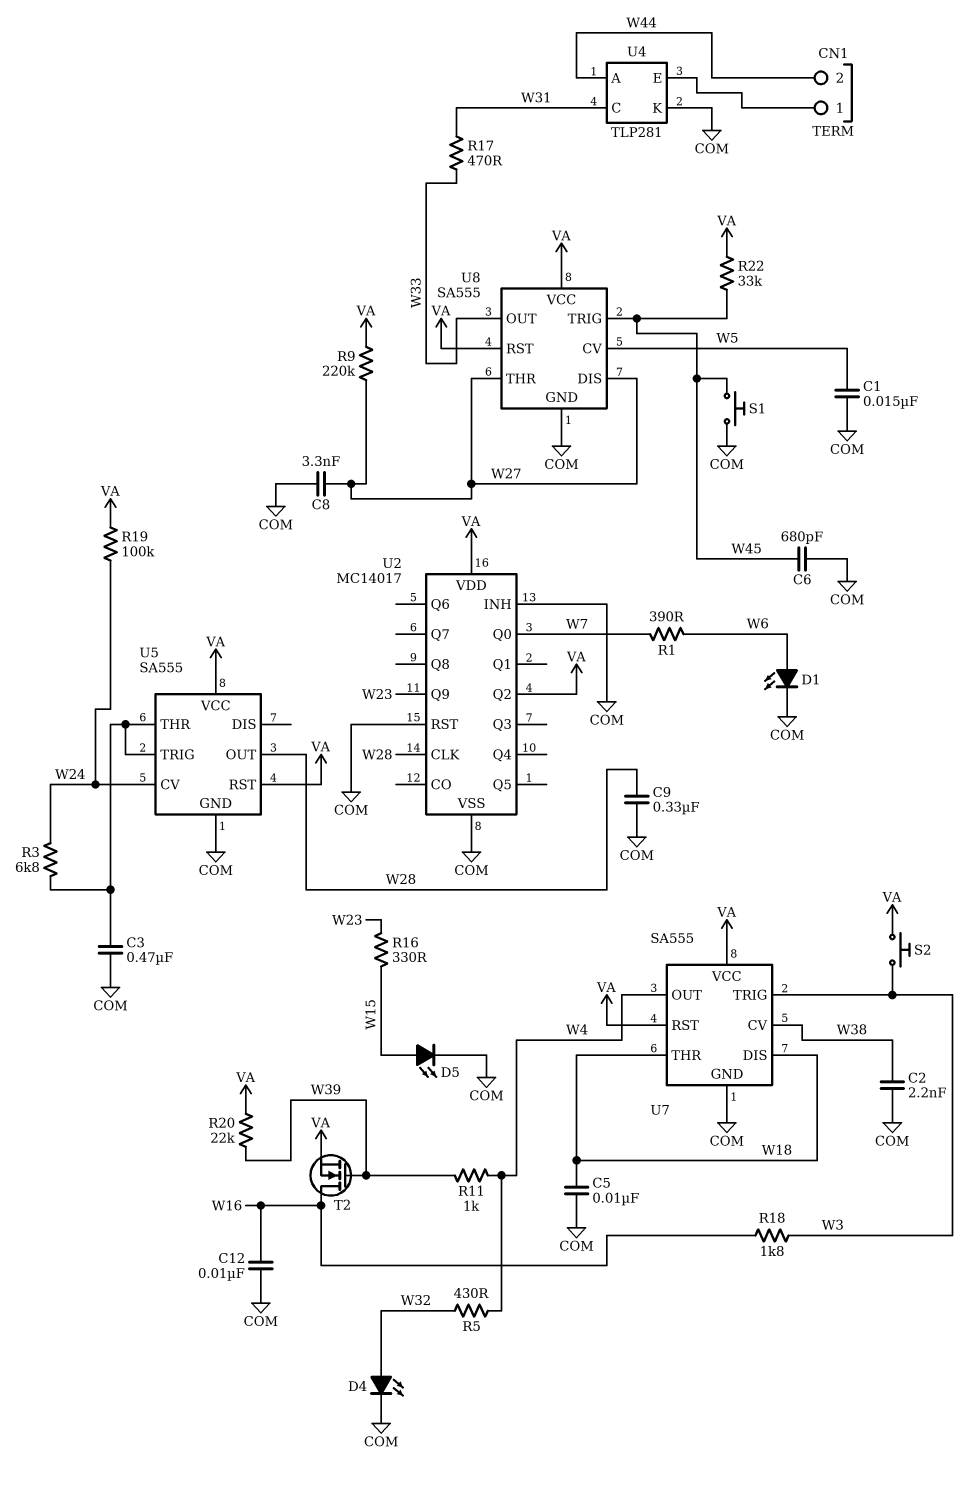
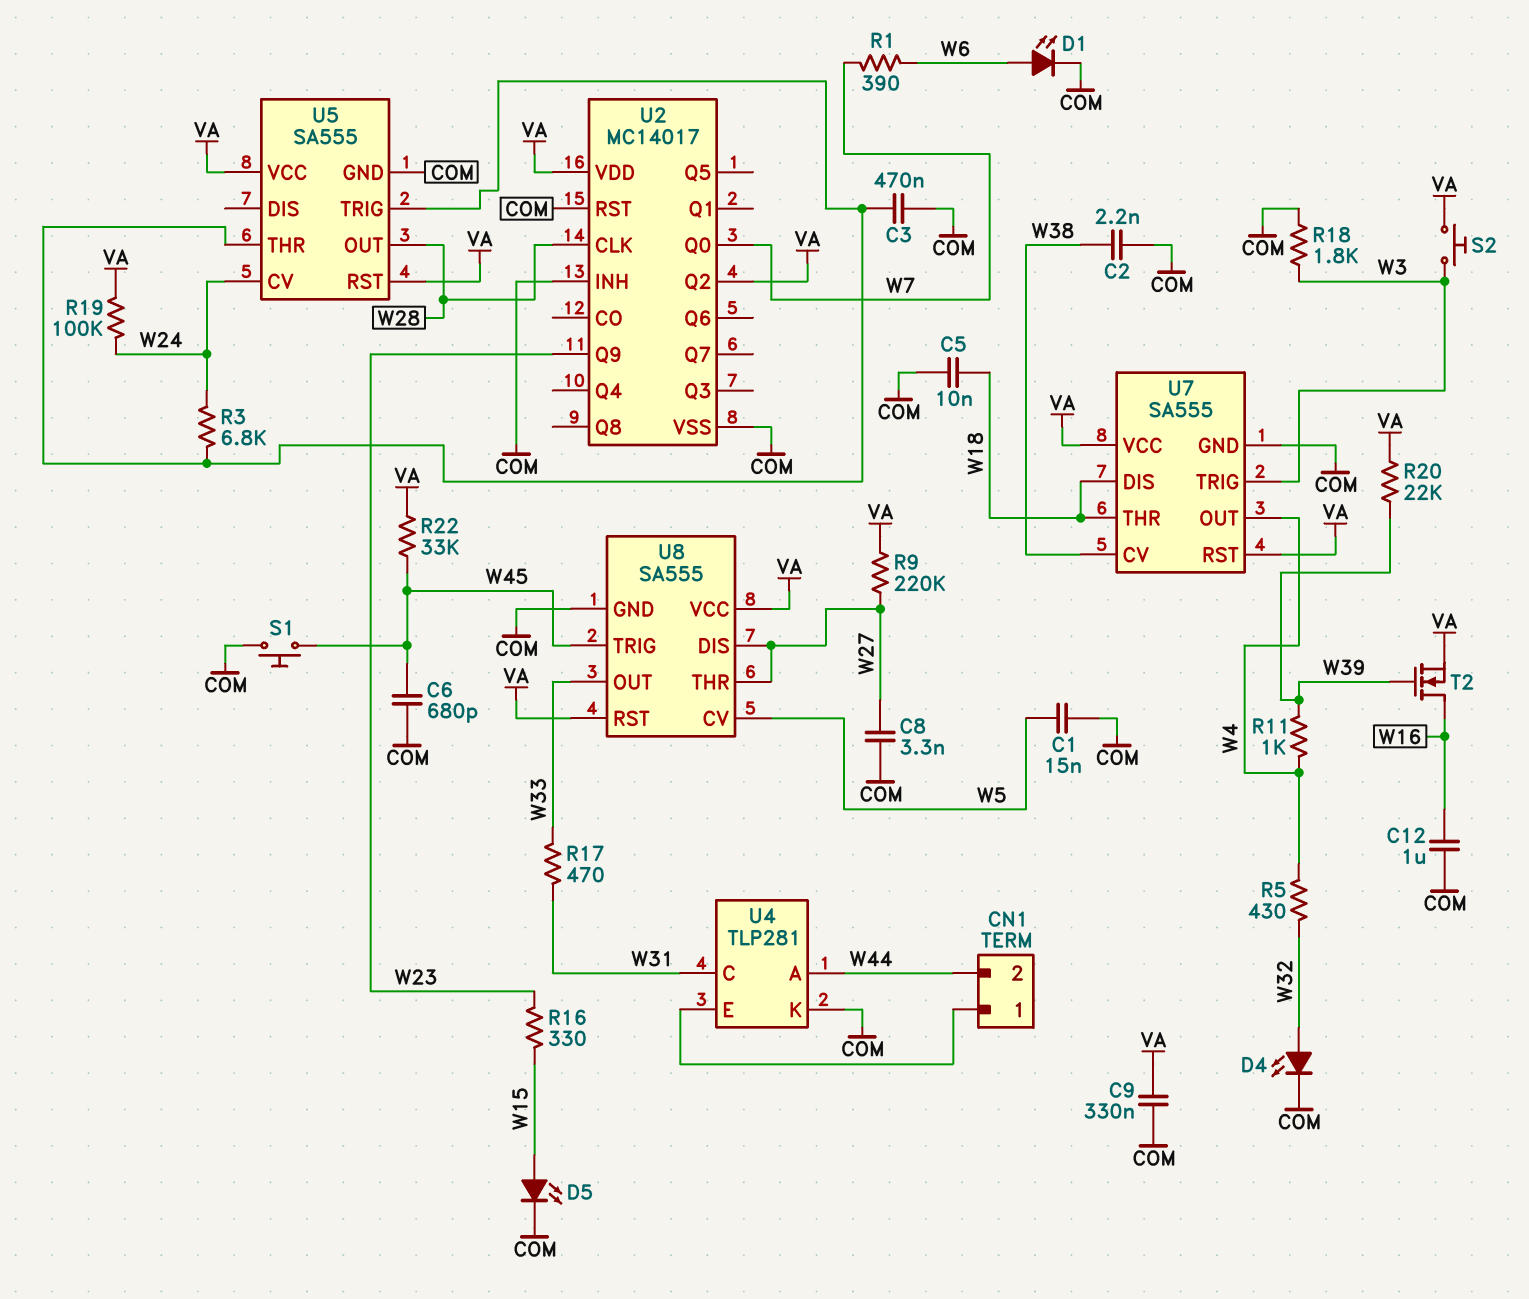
C9: 330nF (COM, W28) -> 330nF (COM, VA)
C12: 10nF (COM, W16) -> 1uF (COM, W16)
R18: 1.8k (W3, W16) -> 1.8k (COM, W3)

